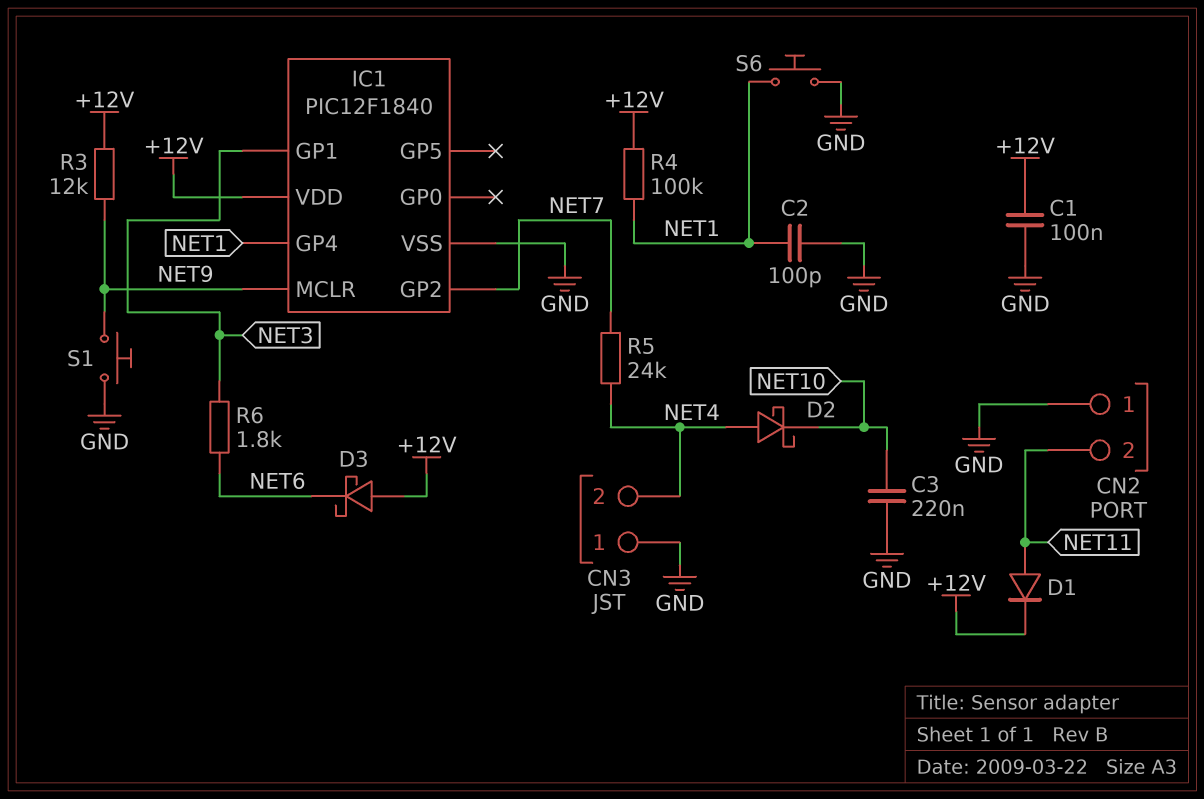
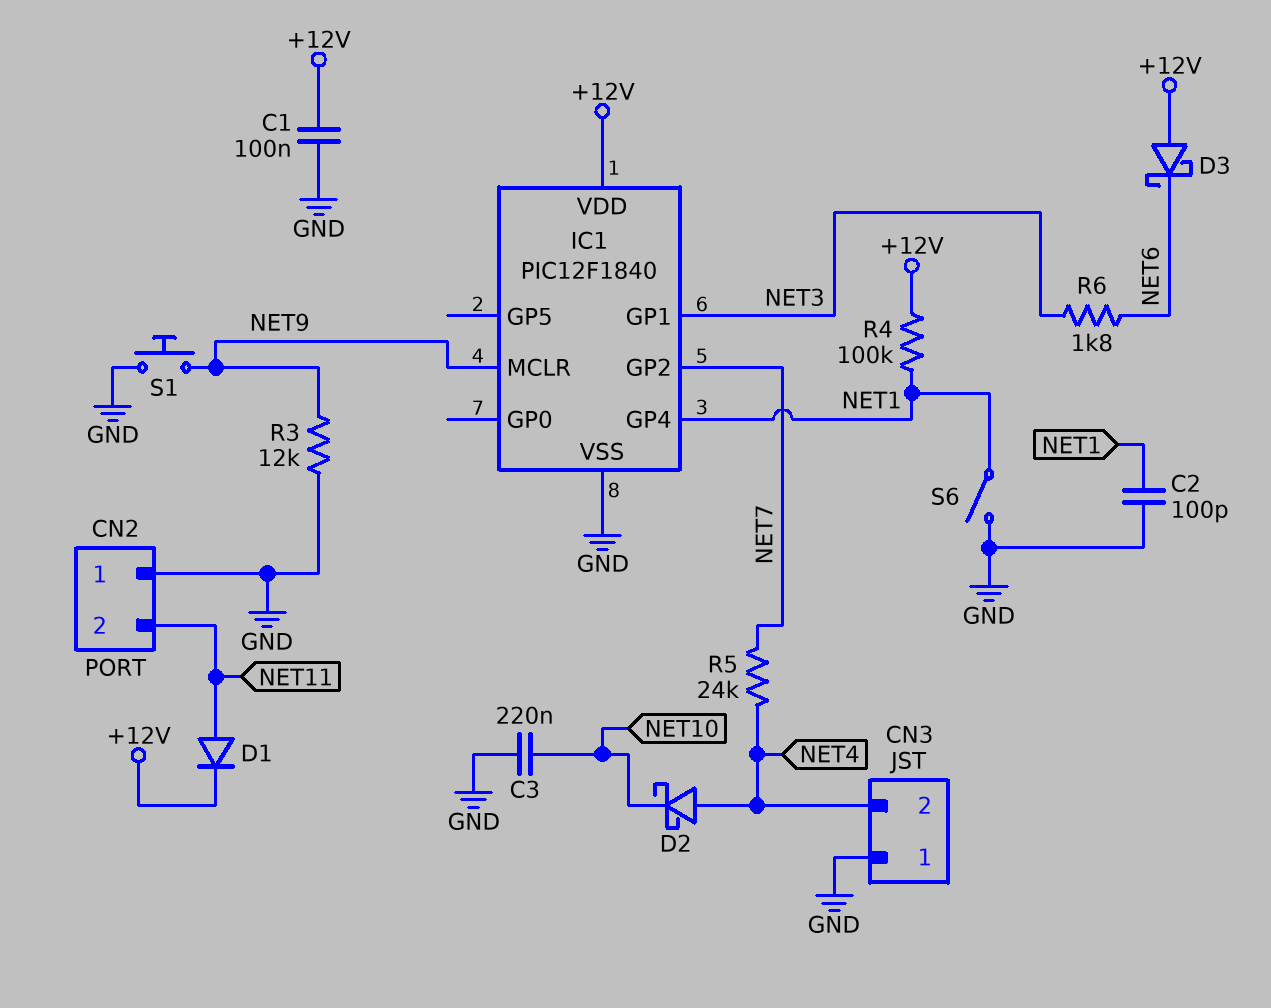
R3: 12k (+12V, NET9) -> 12k (GND, NET9)
S6: button (GND, NET1) -> switch (GND, NET1)

